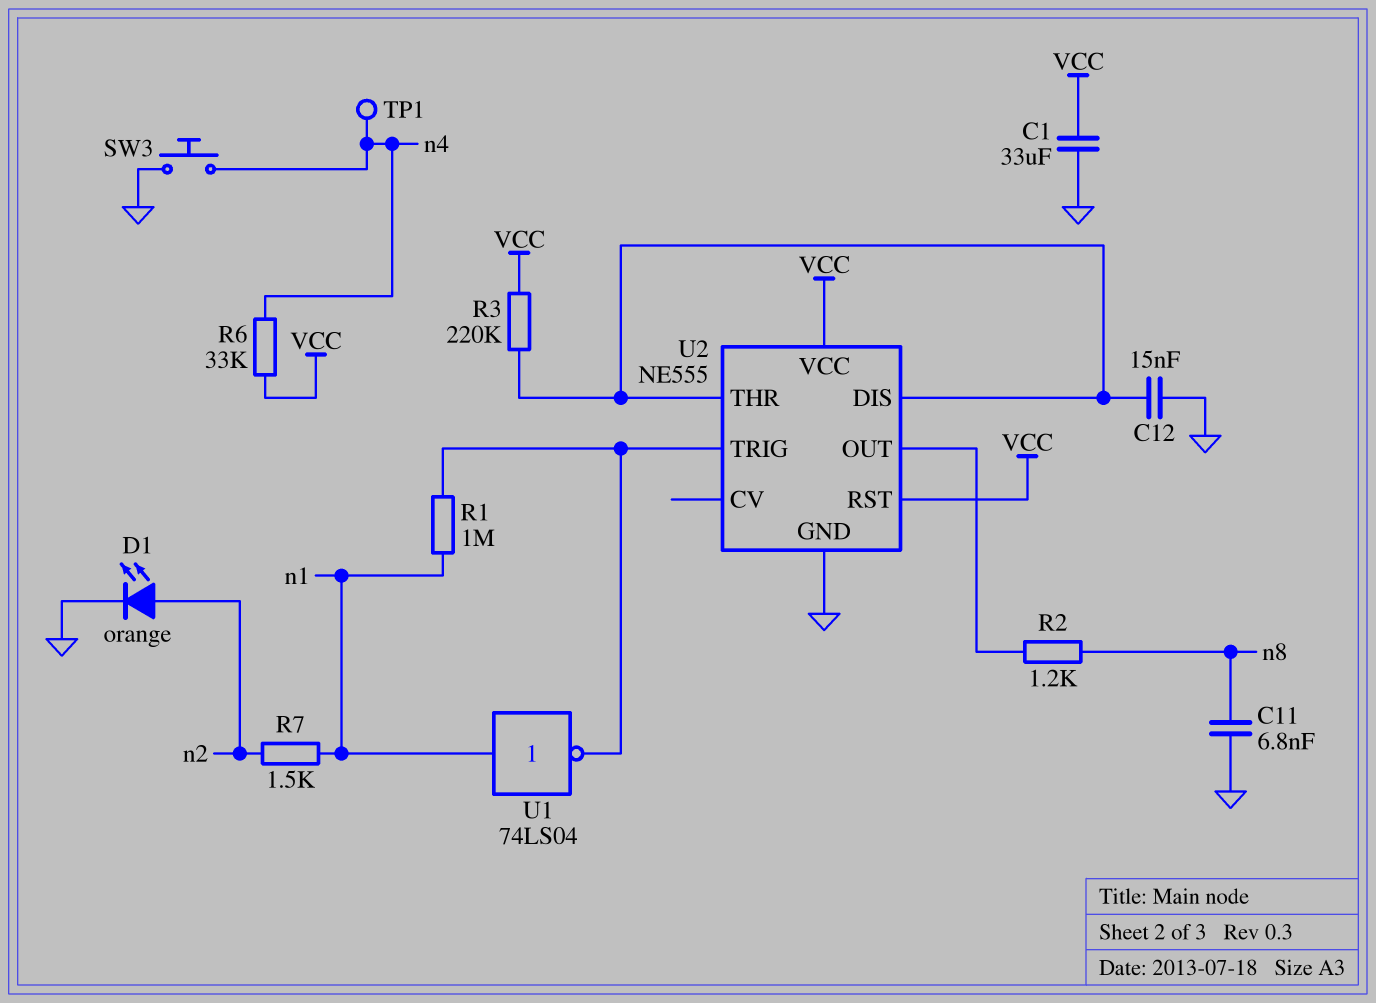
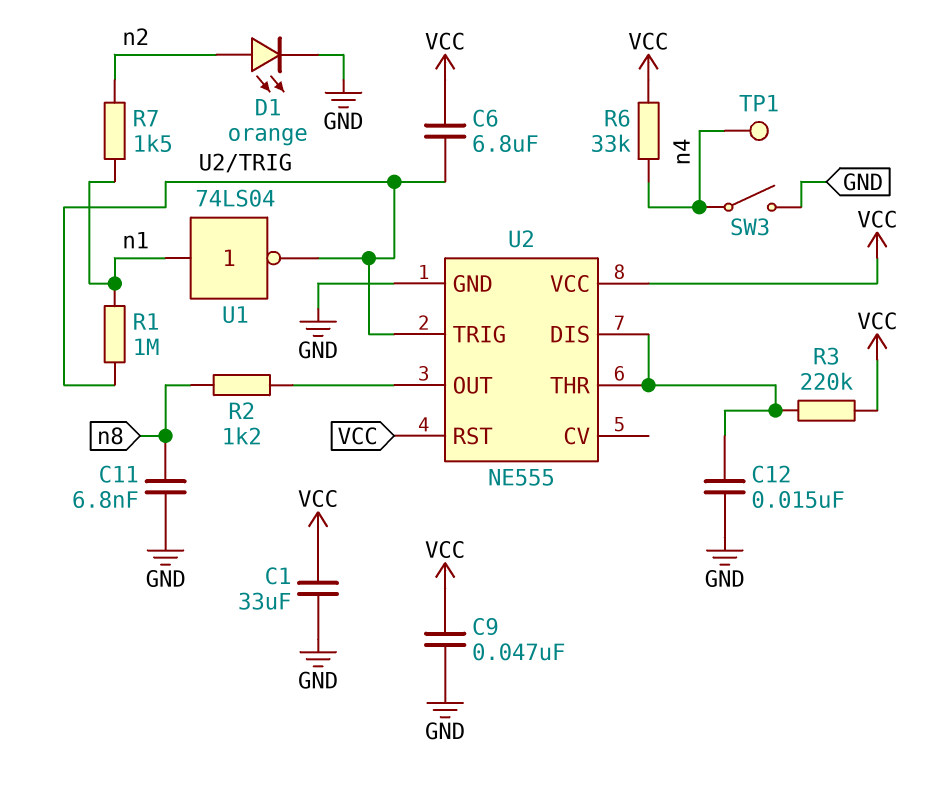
C6: none -> 6.8uF (U2/TRIG, VCC)
C9: none -> 47nF (GND, VCC)
SW3: button (GND, n4) -> switch (GND, n4)

